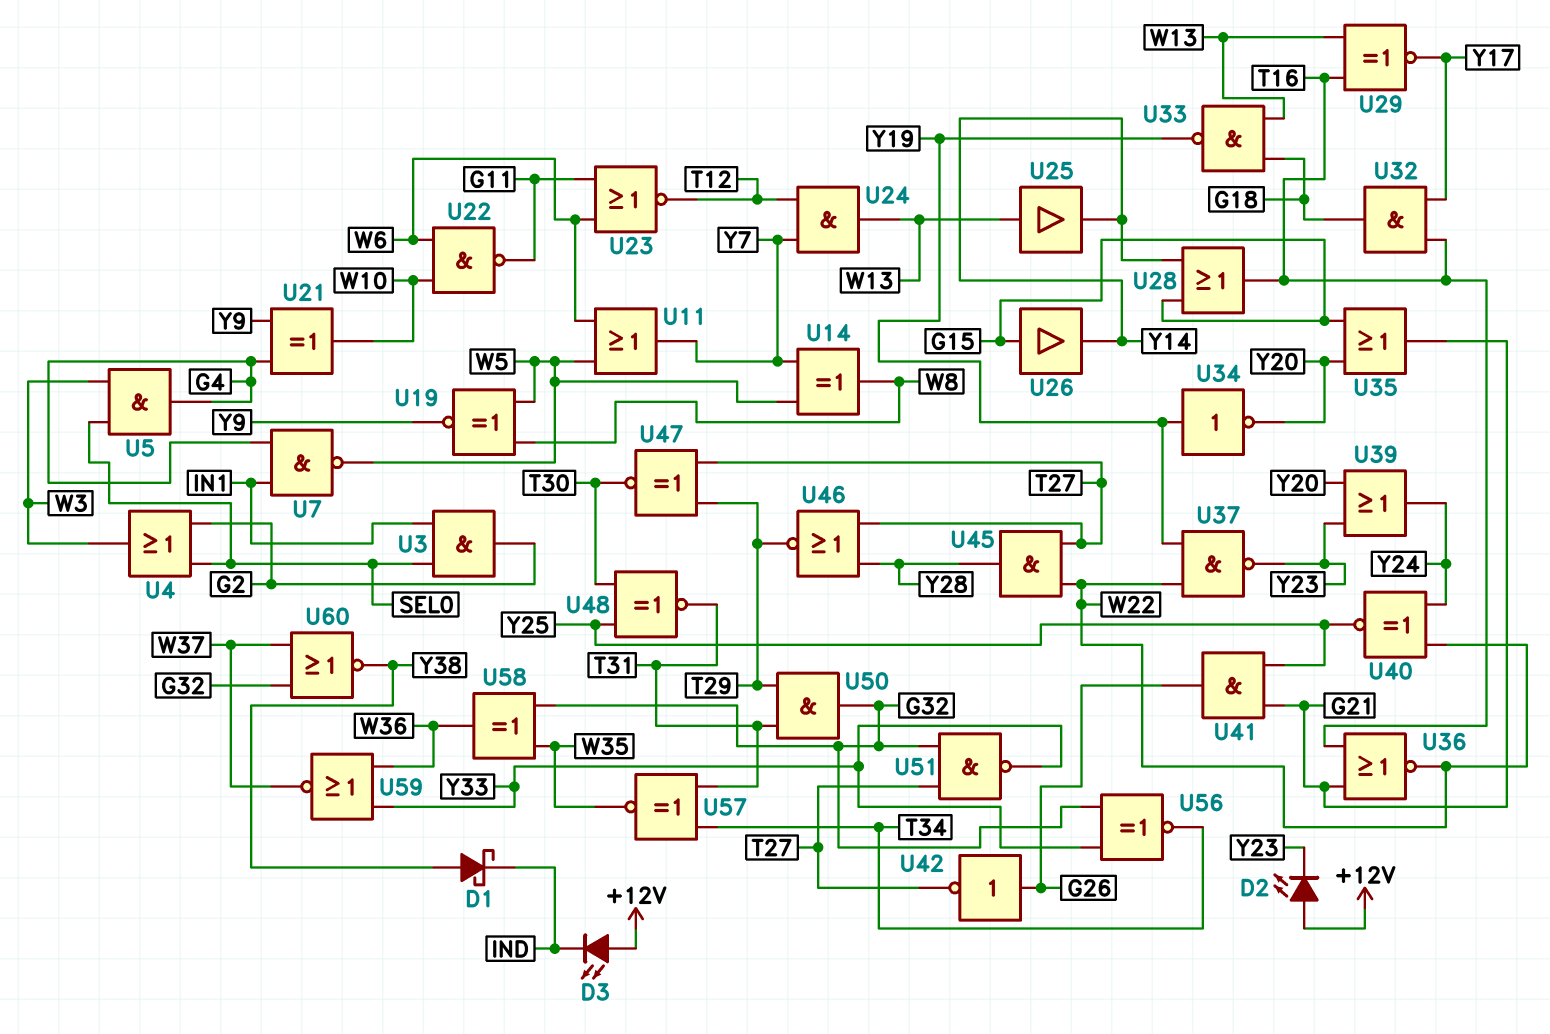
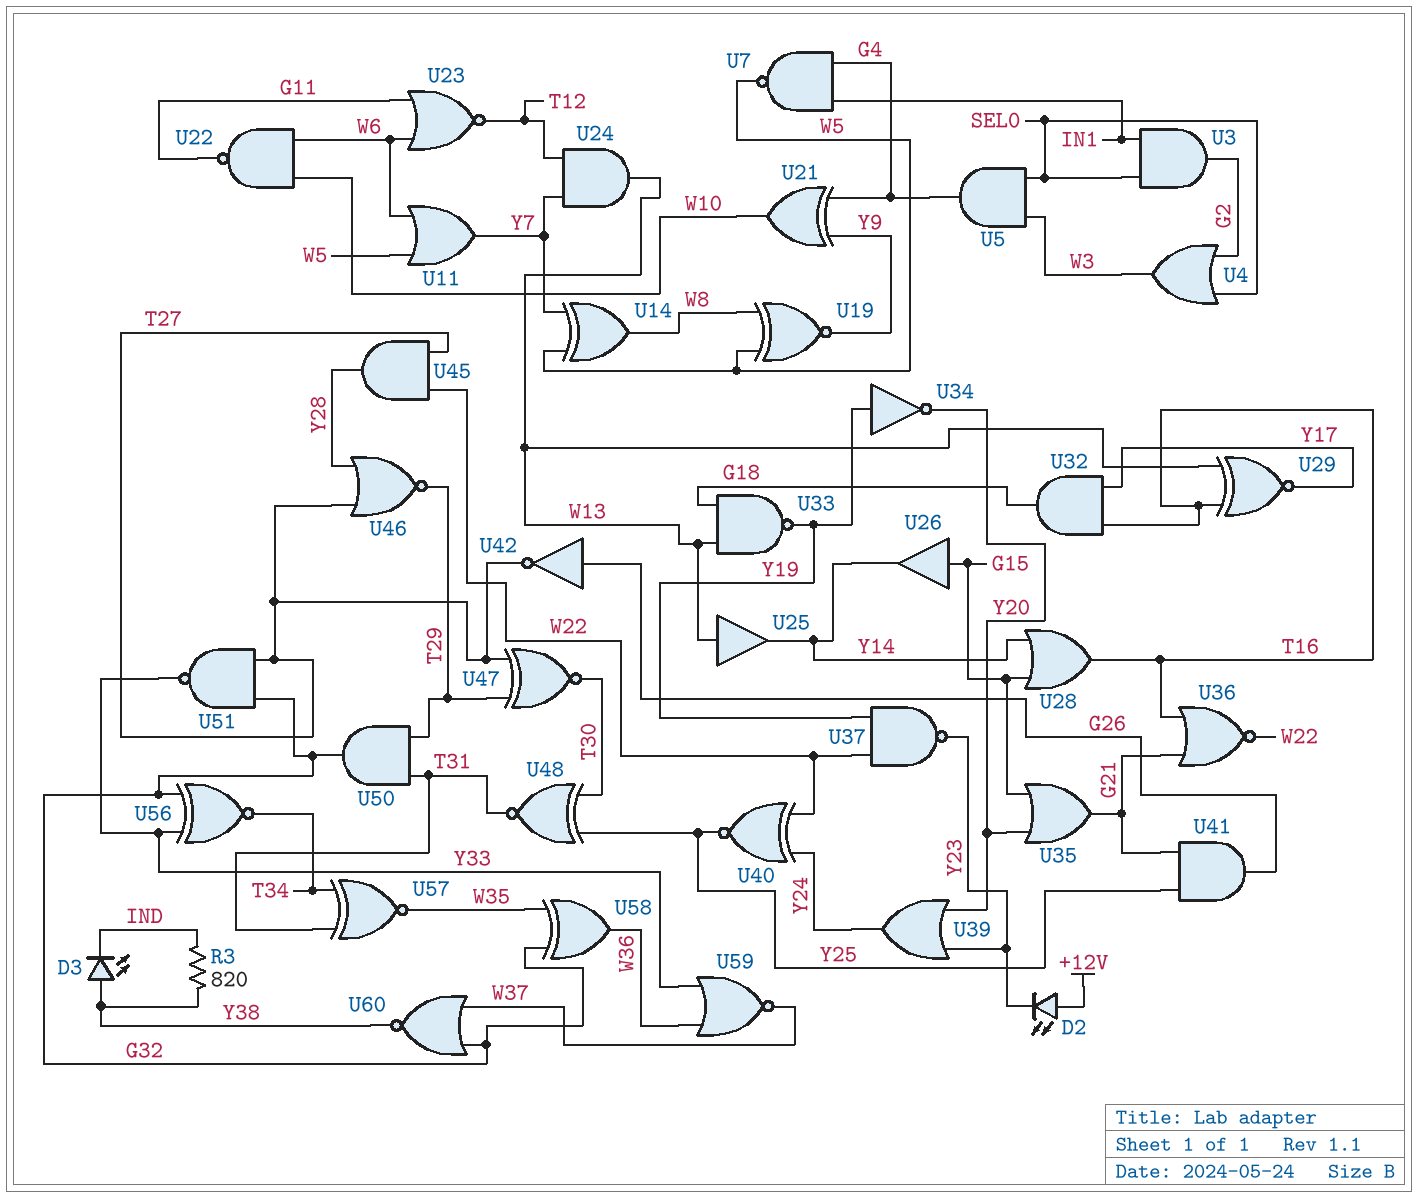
D1: schottky (A Y38, K IND) -> none
D3: LED (A +12V, K IND) -> LED (A Y38, K IND)
R3: none -> 820 (IND, Y38)

